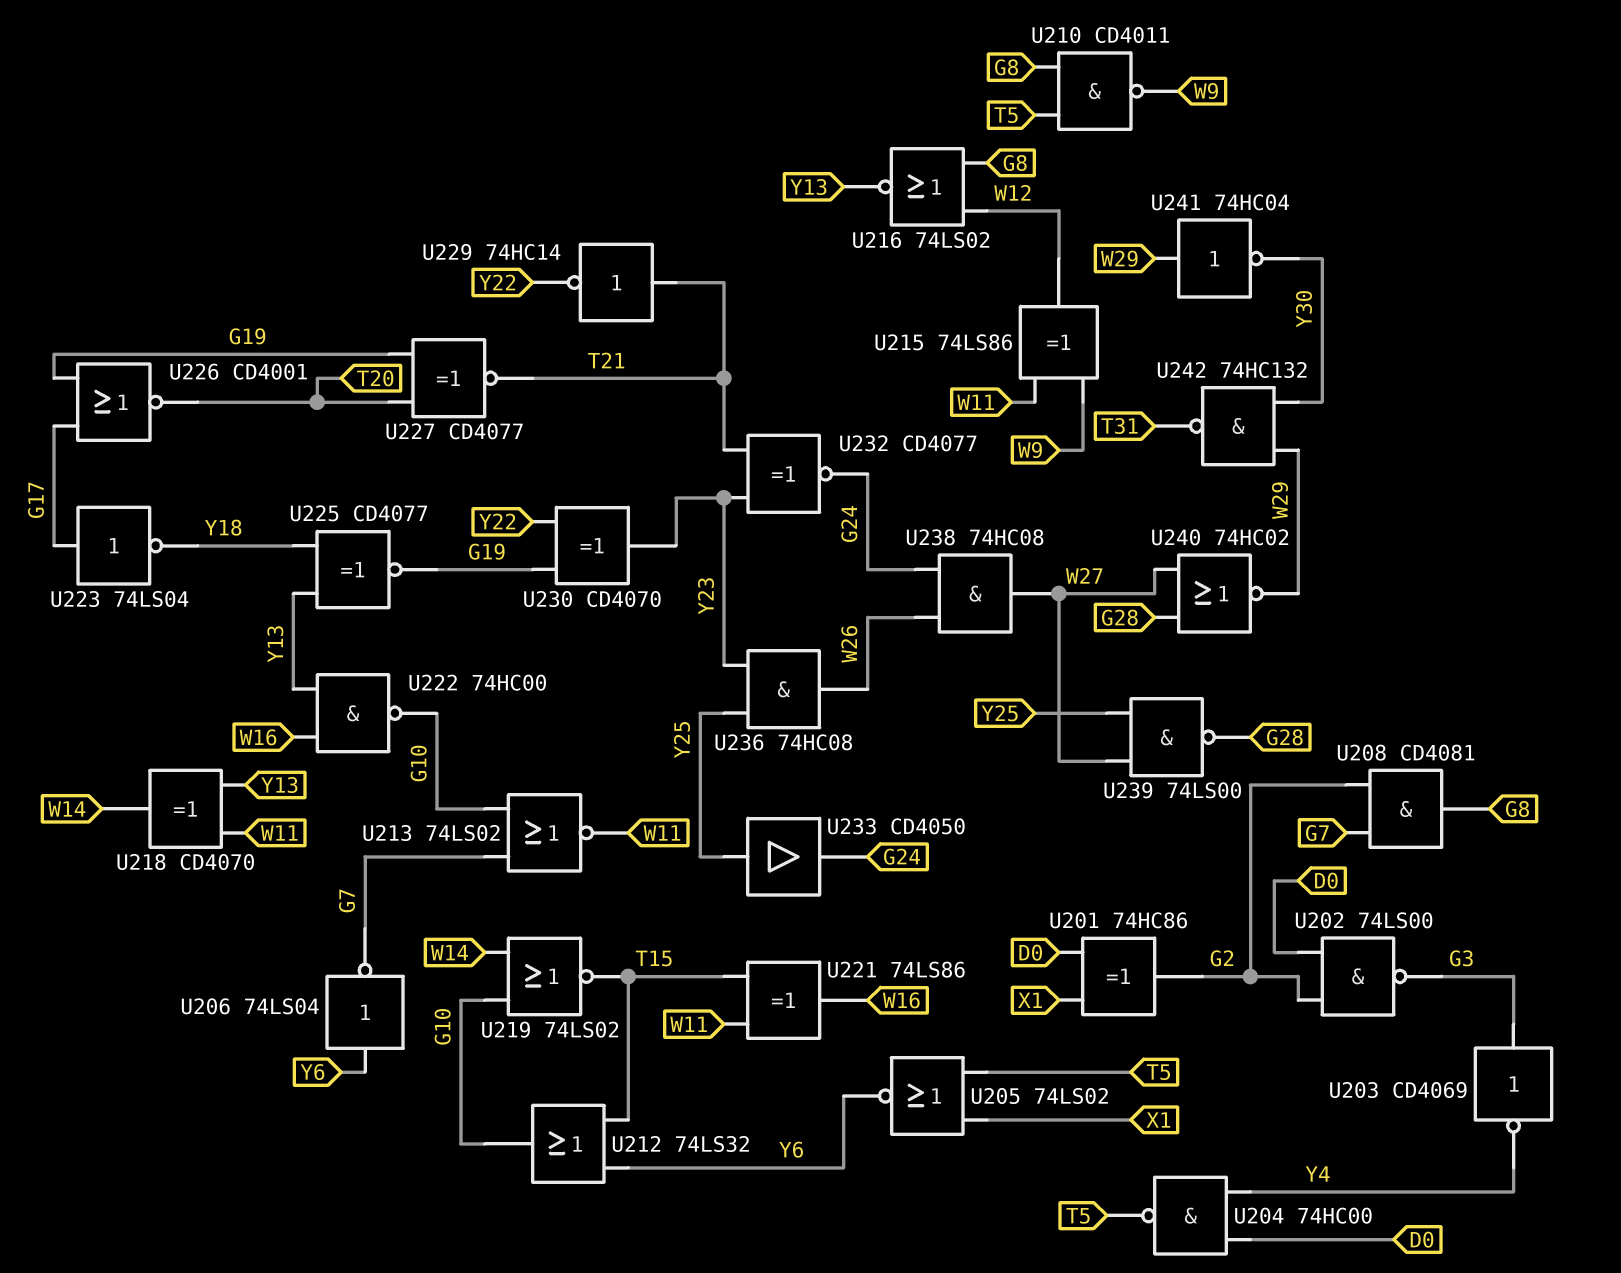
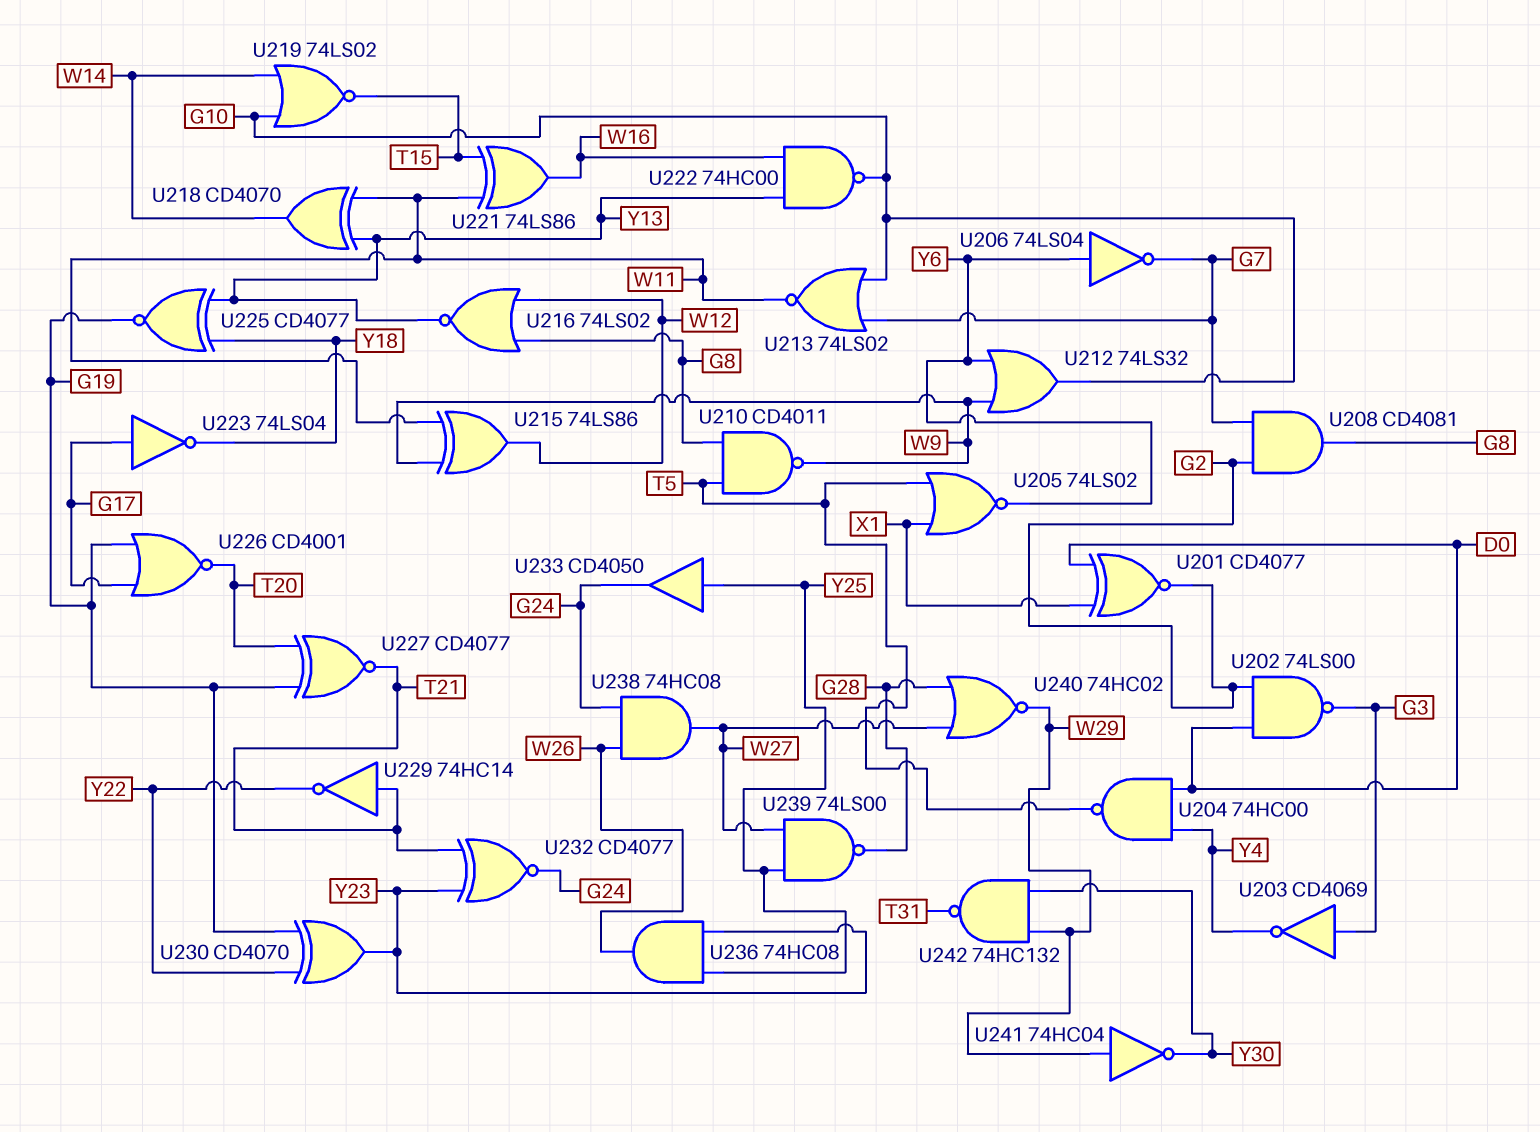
U201: XOR 74HC86 (in D0, in X1, out G2) -> XNOR CD4077 (in D0, in X1, out G2)
U212: OR 74LS32 (in T15, in Y6, out G10) -> OR 74LS32 (in W9, in Y6, out G10)

